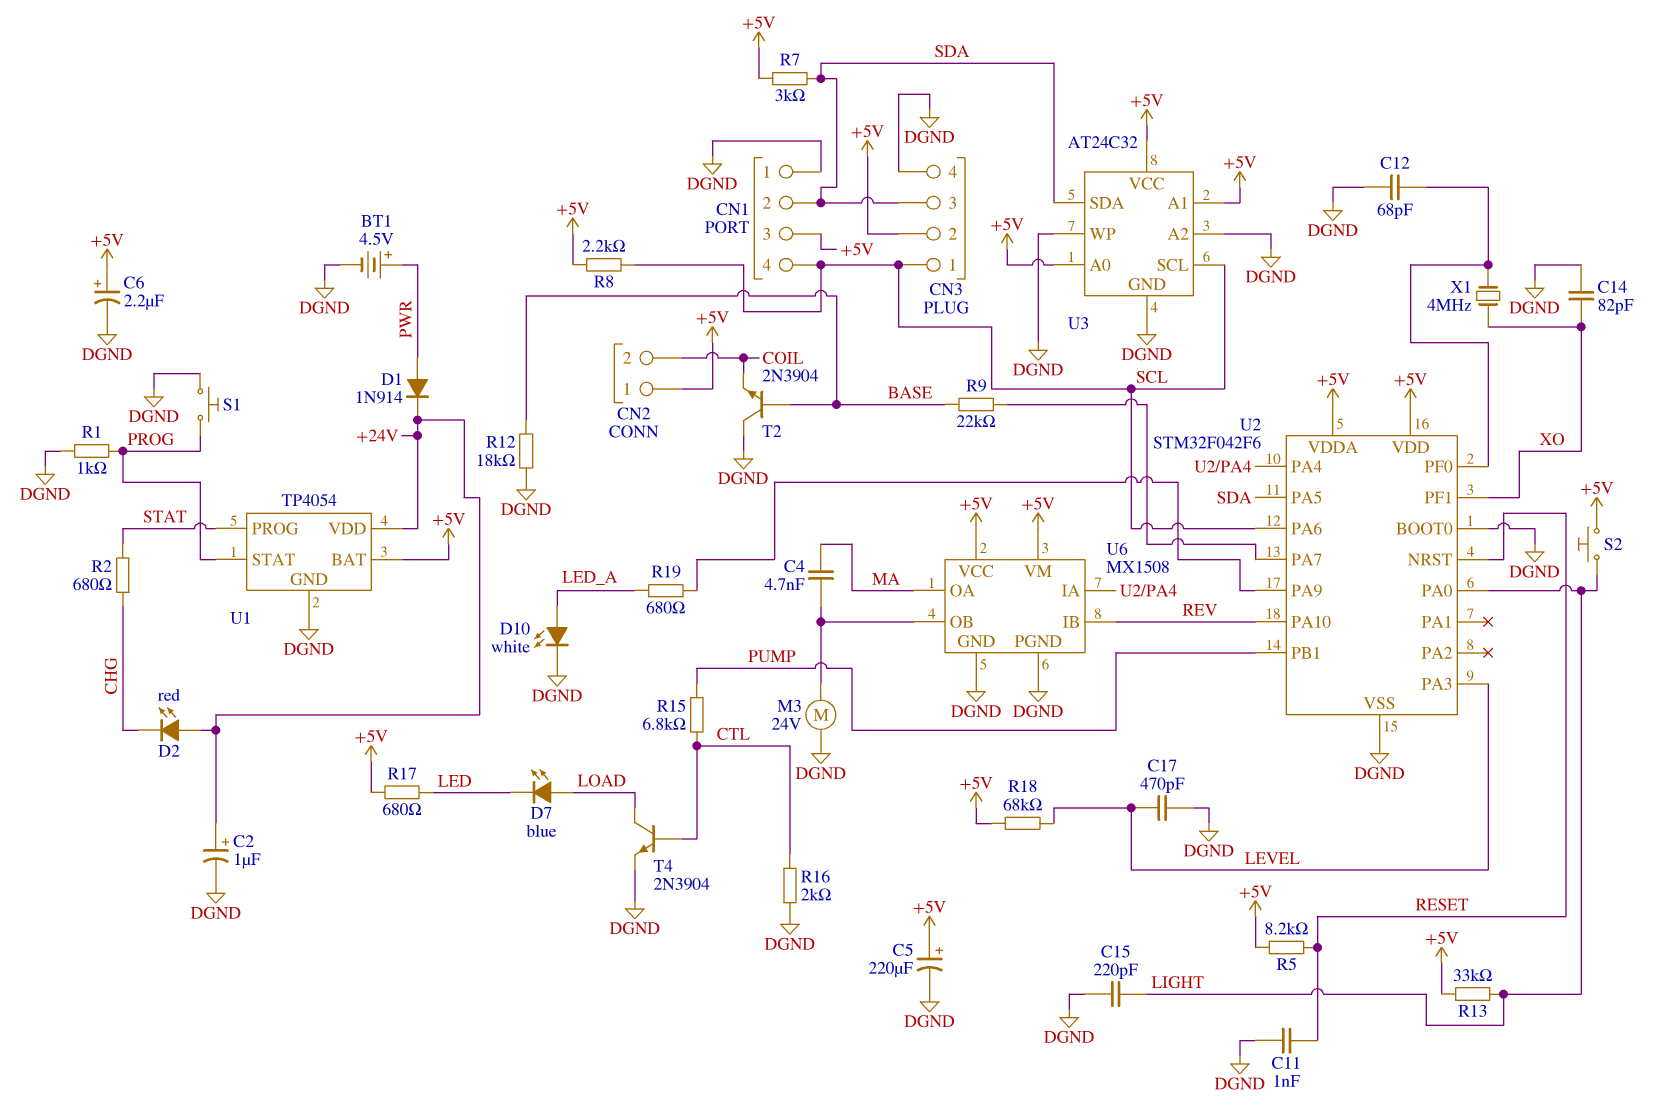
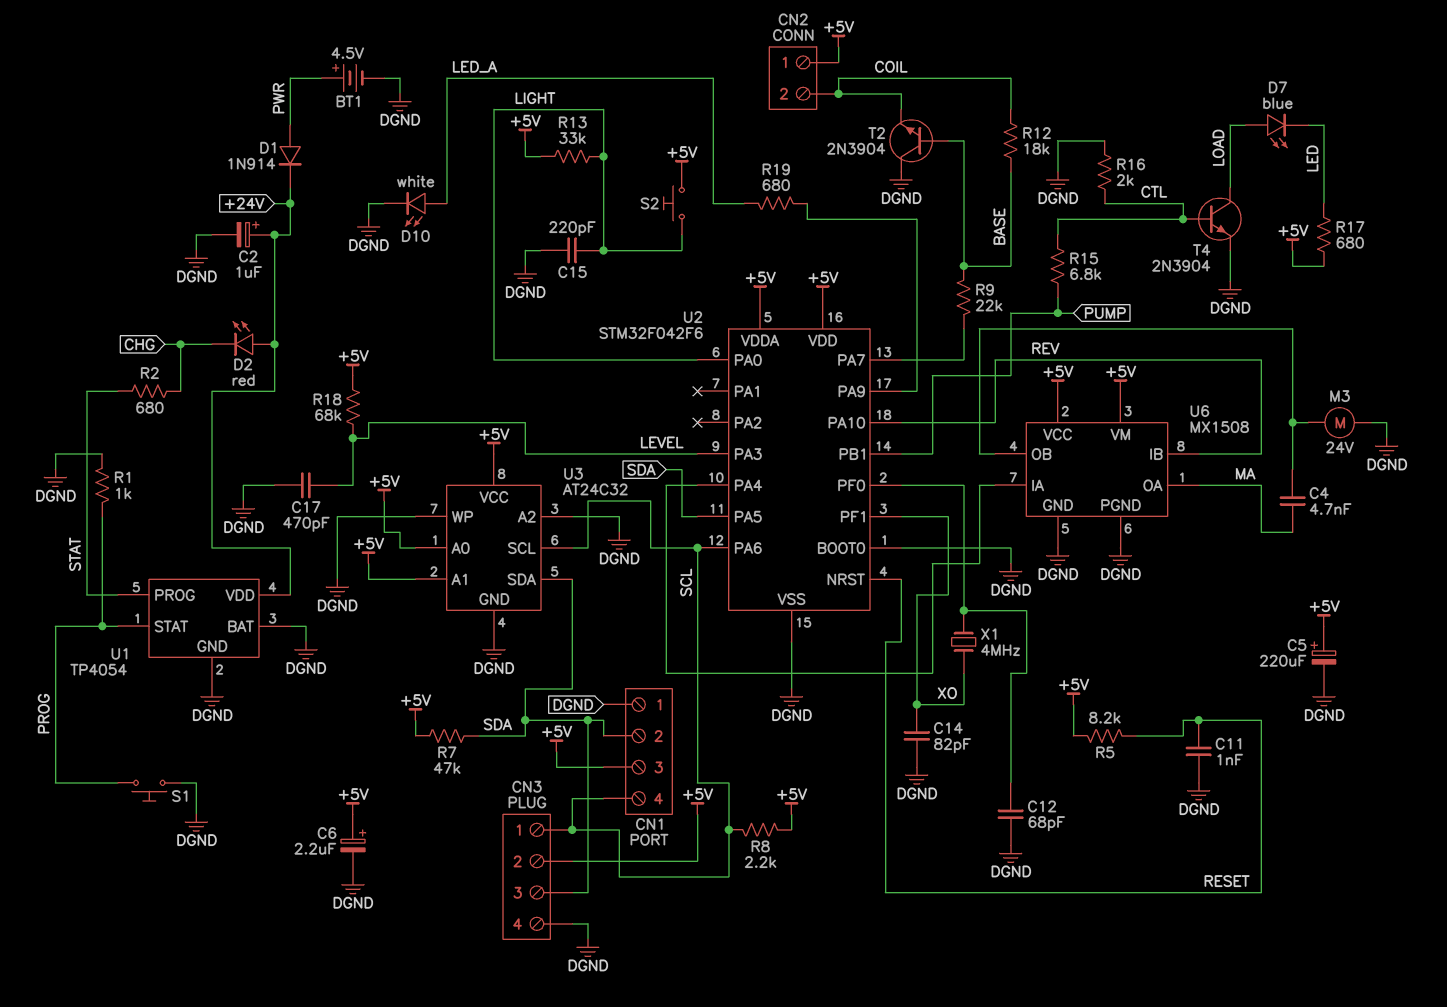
R7: 3k (+5V, SDA) -> 47k (+5V, SDA)
R12: 18k (BASE, DGND) -> 18k (BASE, COIL)
U1 pin BAT: +5V -> DGND

